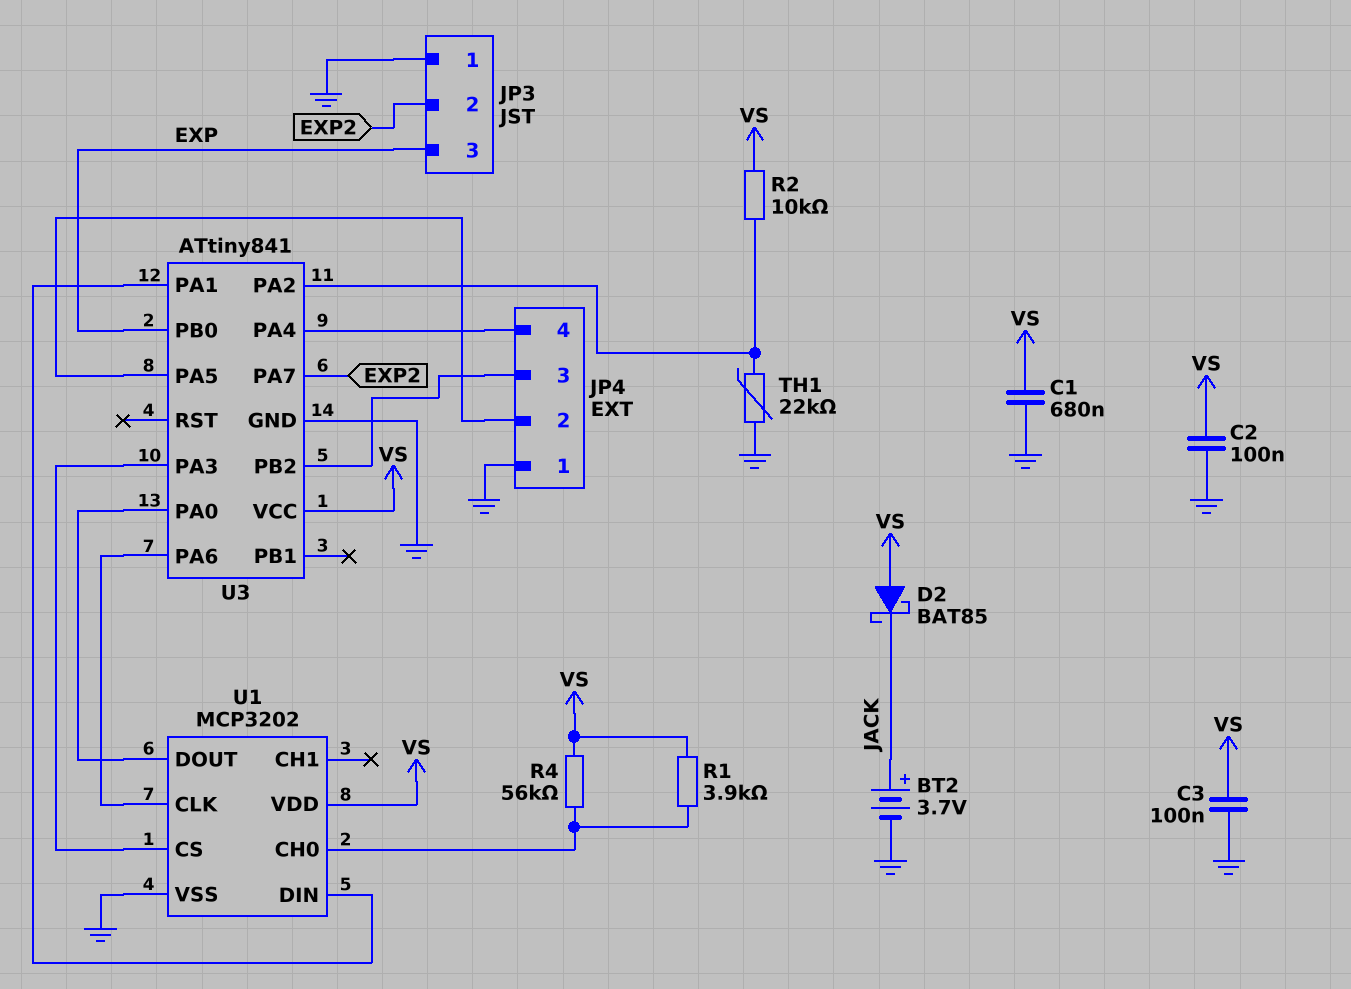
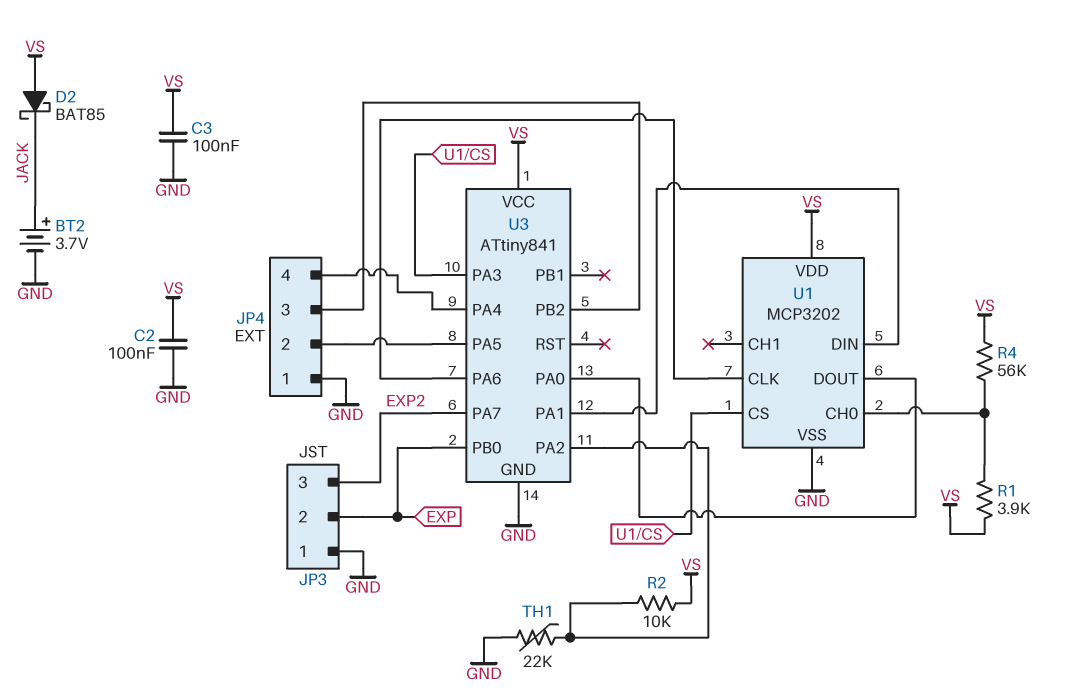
C1: 680nF (GND, VS) -> none
JP3 pin 2: EXP2 -> EXP
JP3 pin 3: EXP -> EXP2

